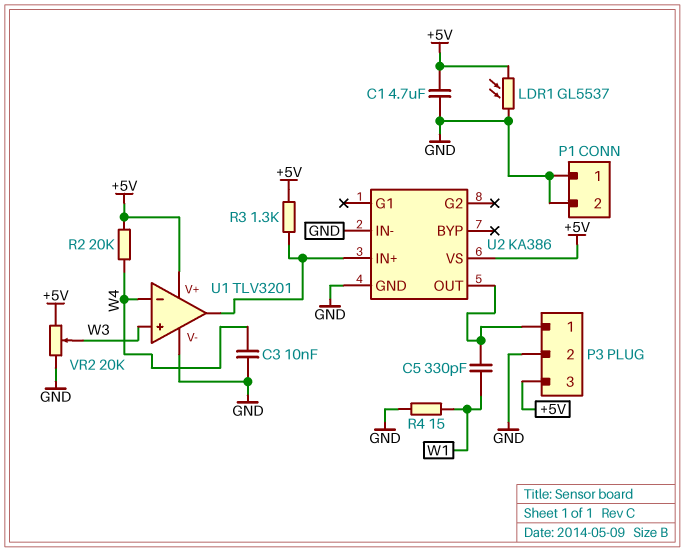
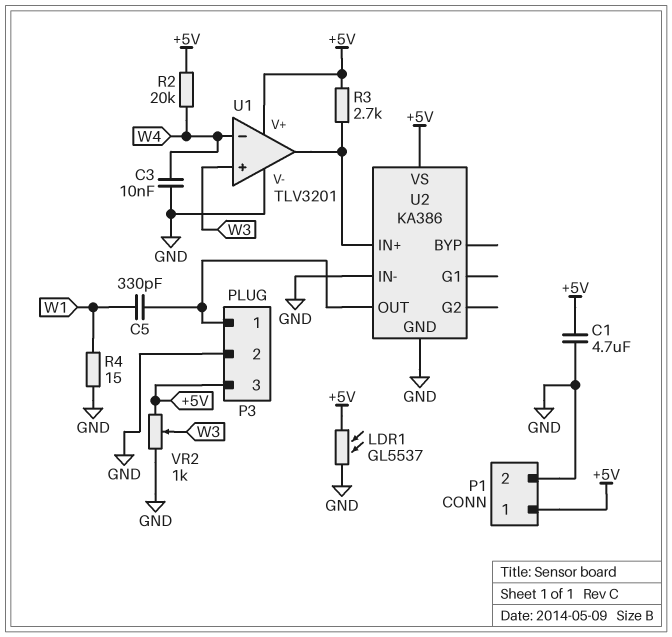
P1 pin 1: GND -> +5V
R3: 1.3k (+5V, U1/out) -> 2.7k (+5V, U1/out)
VR2: 20k (+5V, GND, wiper W3) -> 1k (+5V, GND, wiper W3)

